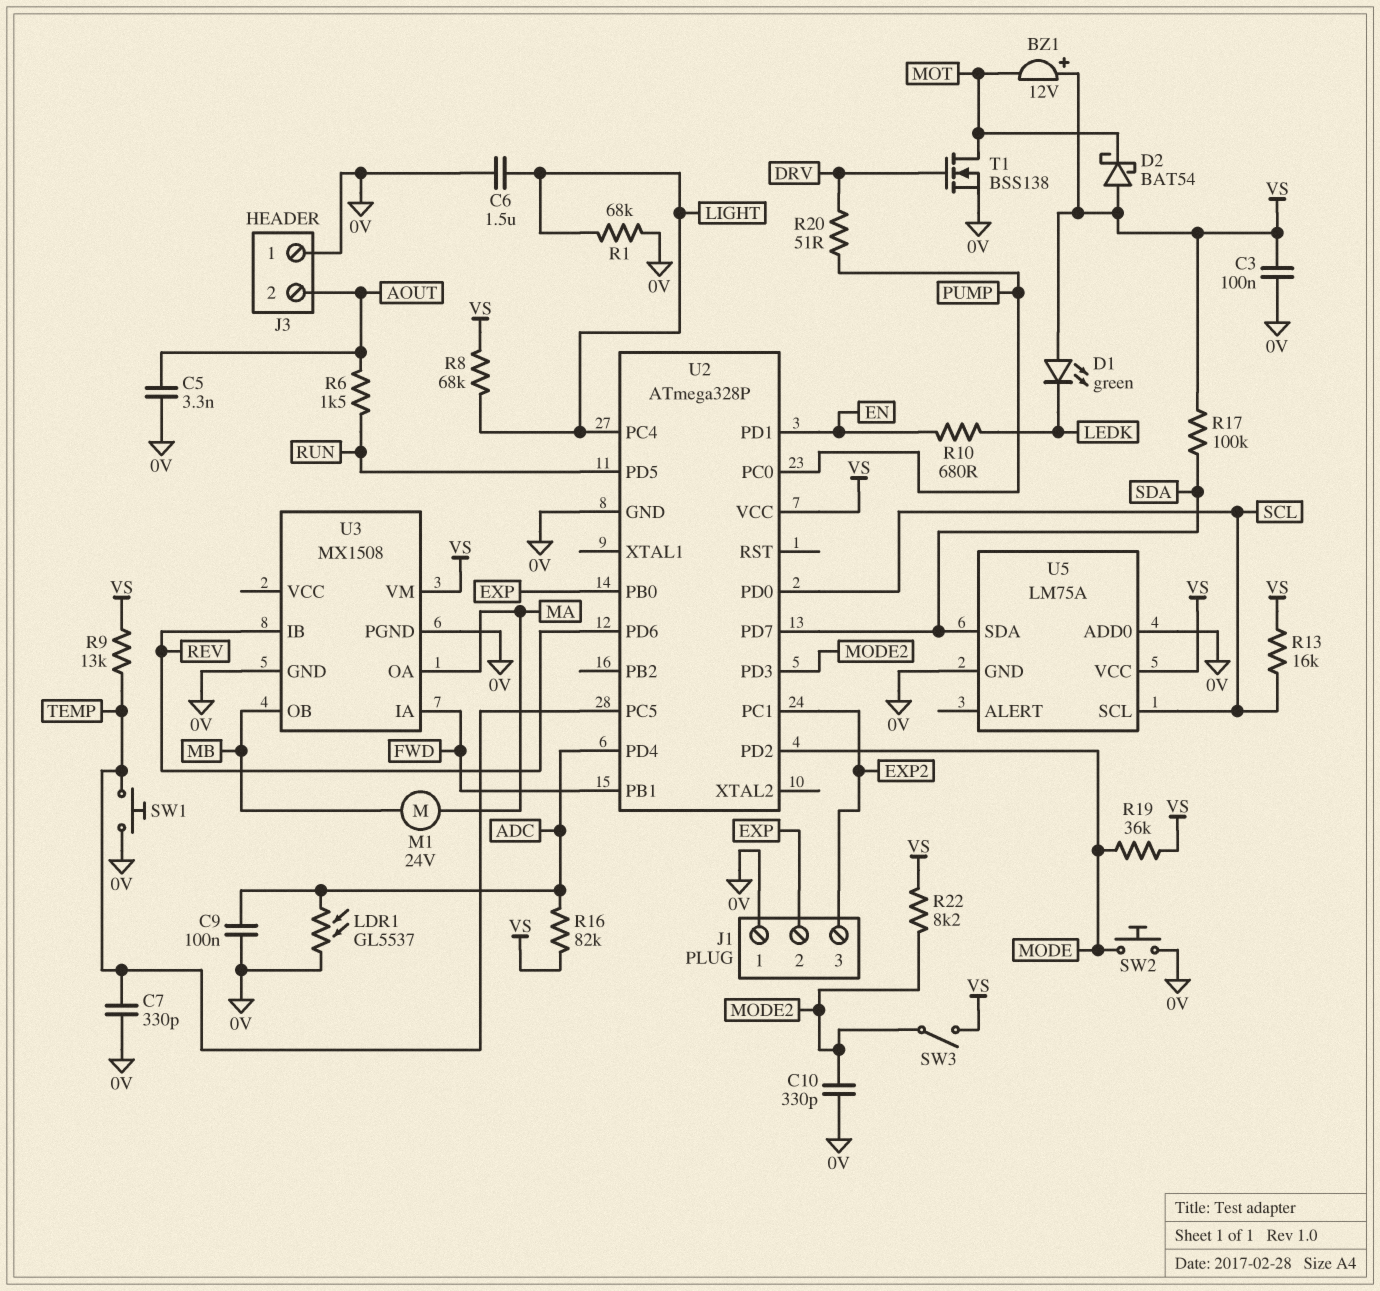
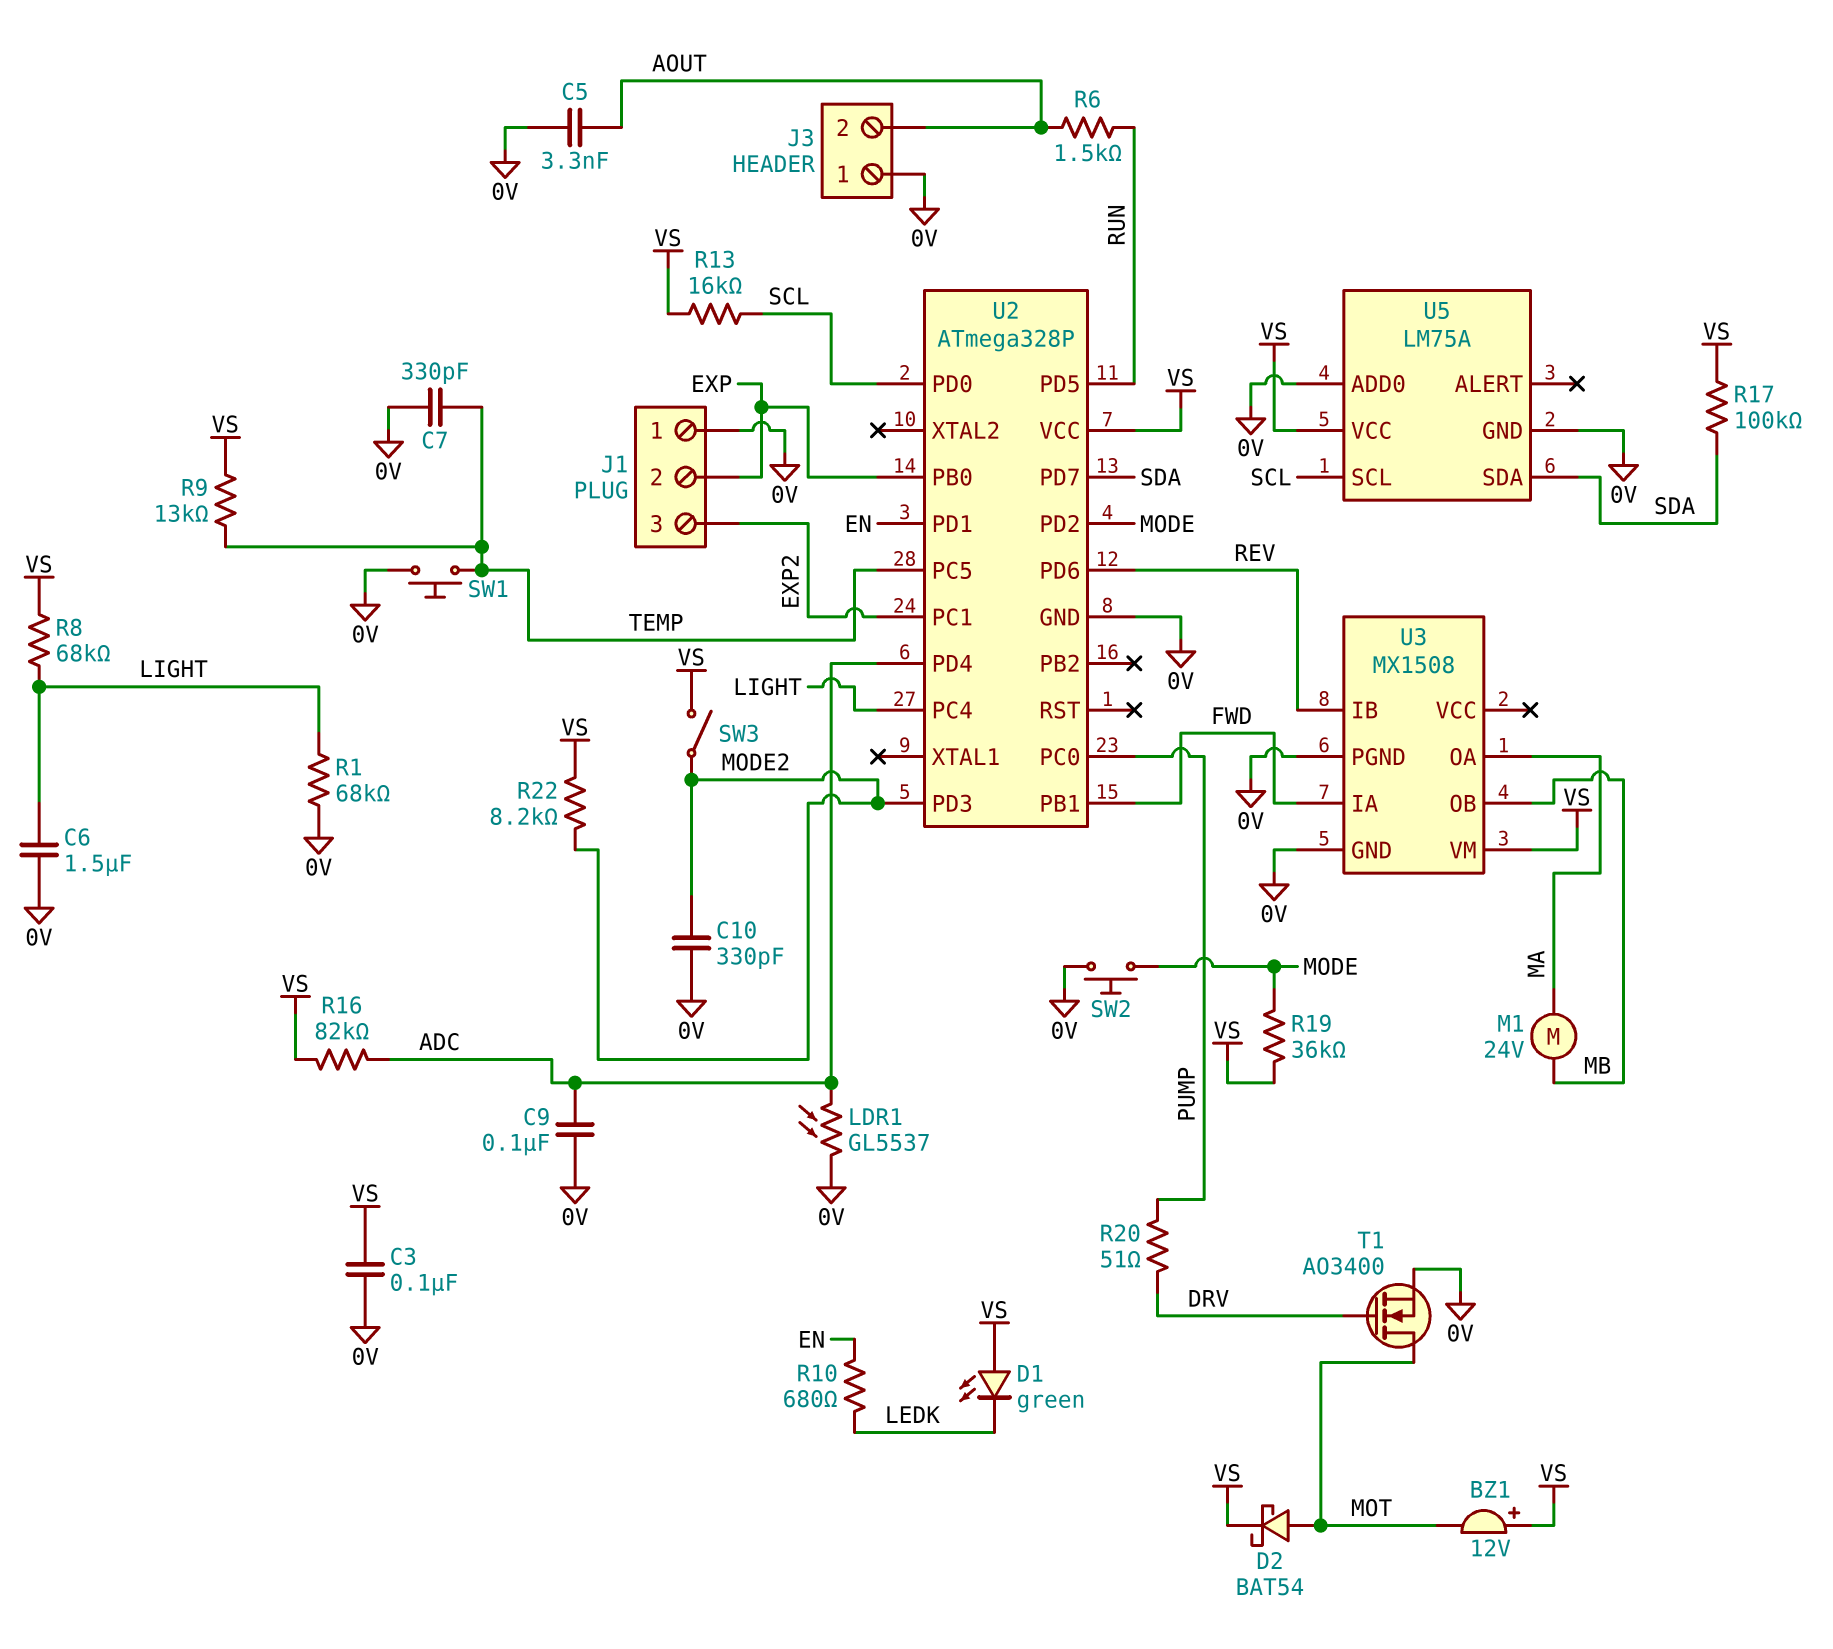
D2: schottky BAT54 (A VS, K MOT) -> schottky BAT54 (A MOT, K VS)
T1: NMOS BSS138 (G DRV, D MOT, S 0V) -> NMOS AO3400 (G DRV, D MOT, S 0V)

